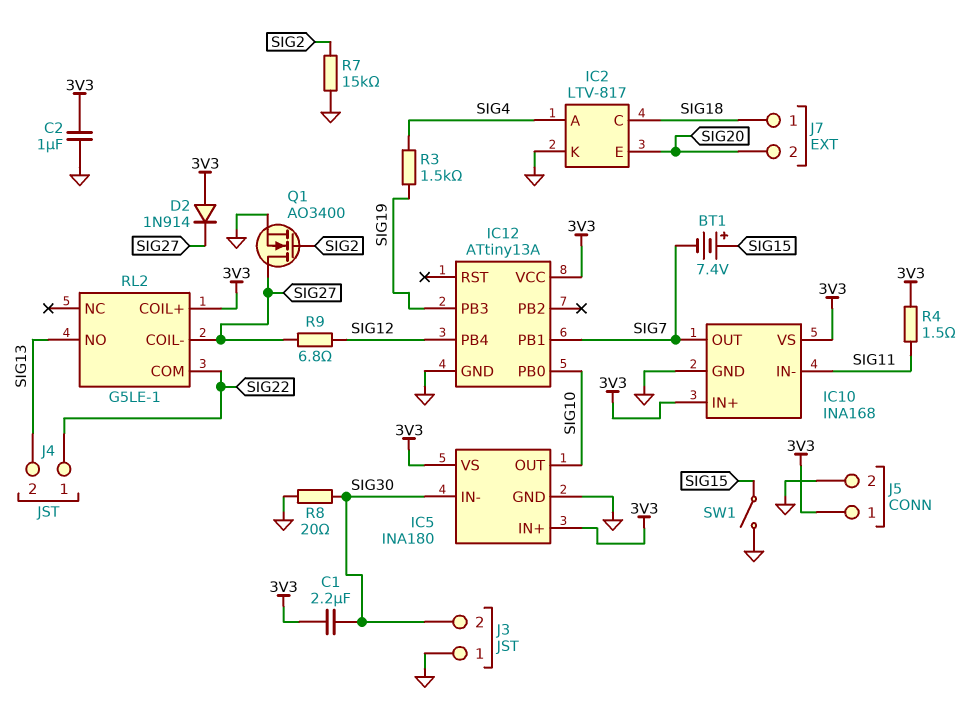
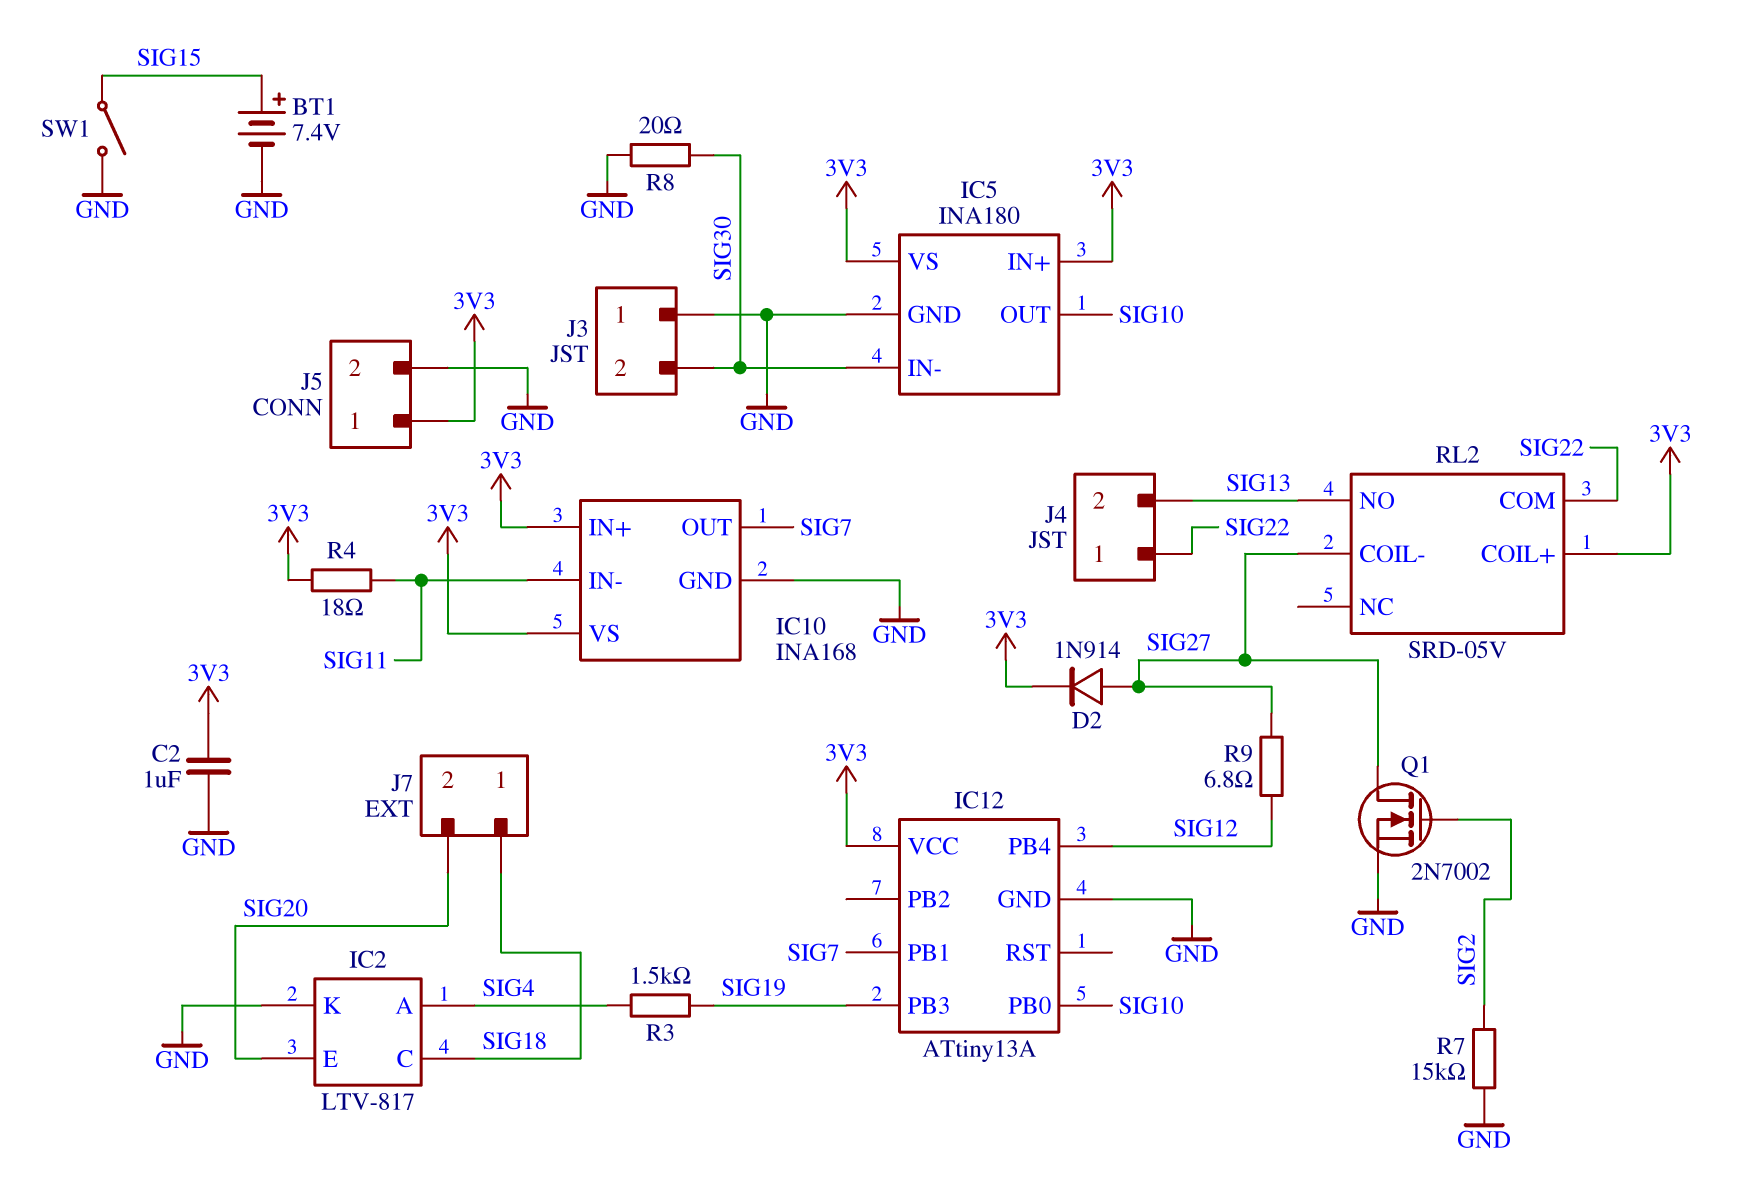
BT1: 7.4V (plus SIG15, minus SIG7) -> 7.4V (plus SIG15, minus GND)
C1: 2.2uF (3V3, SIG30) -> none
D2: diode 1N914 (A 3V3, K SIG27) -> diode 1N914 (A SIG27, K 3V3)
Q1: NMOS AO3400 (G SIG2, D SIG27, S GND) -> NMOS 2N7002 (G SIG2, D SIG27, S GND)
R4: 1.5 (3V3, SIG11) -> 18 (3V3, SIG11)
RL2: G5LE-1 -> SRD-05V

